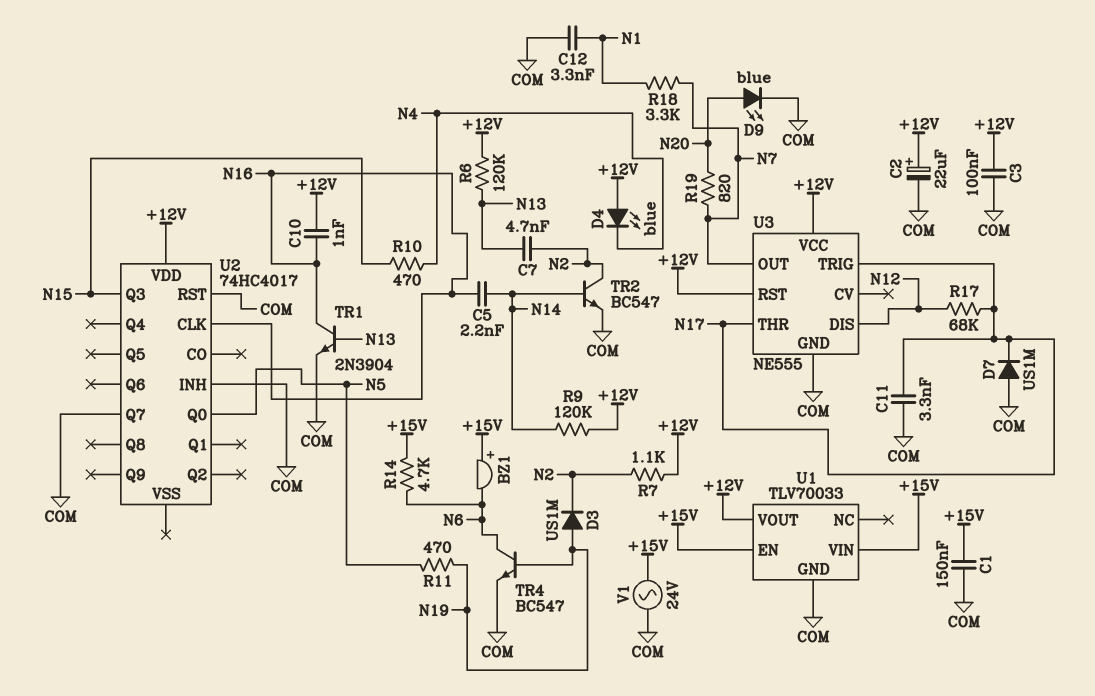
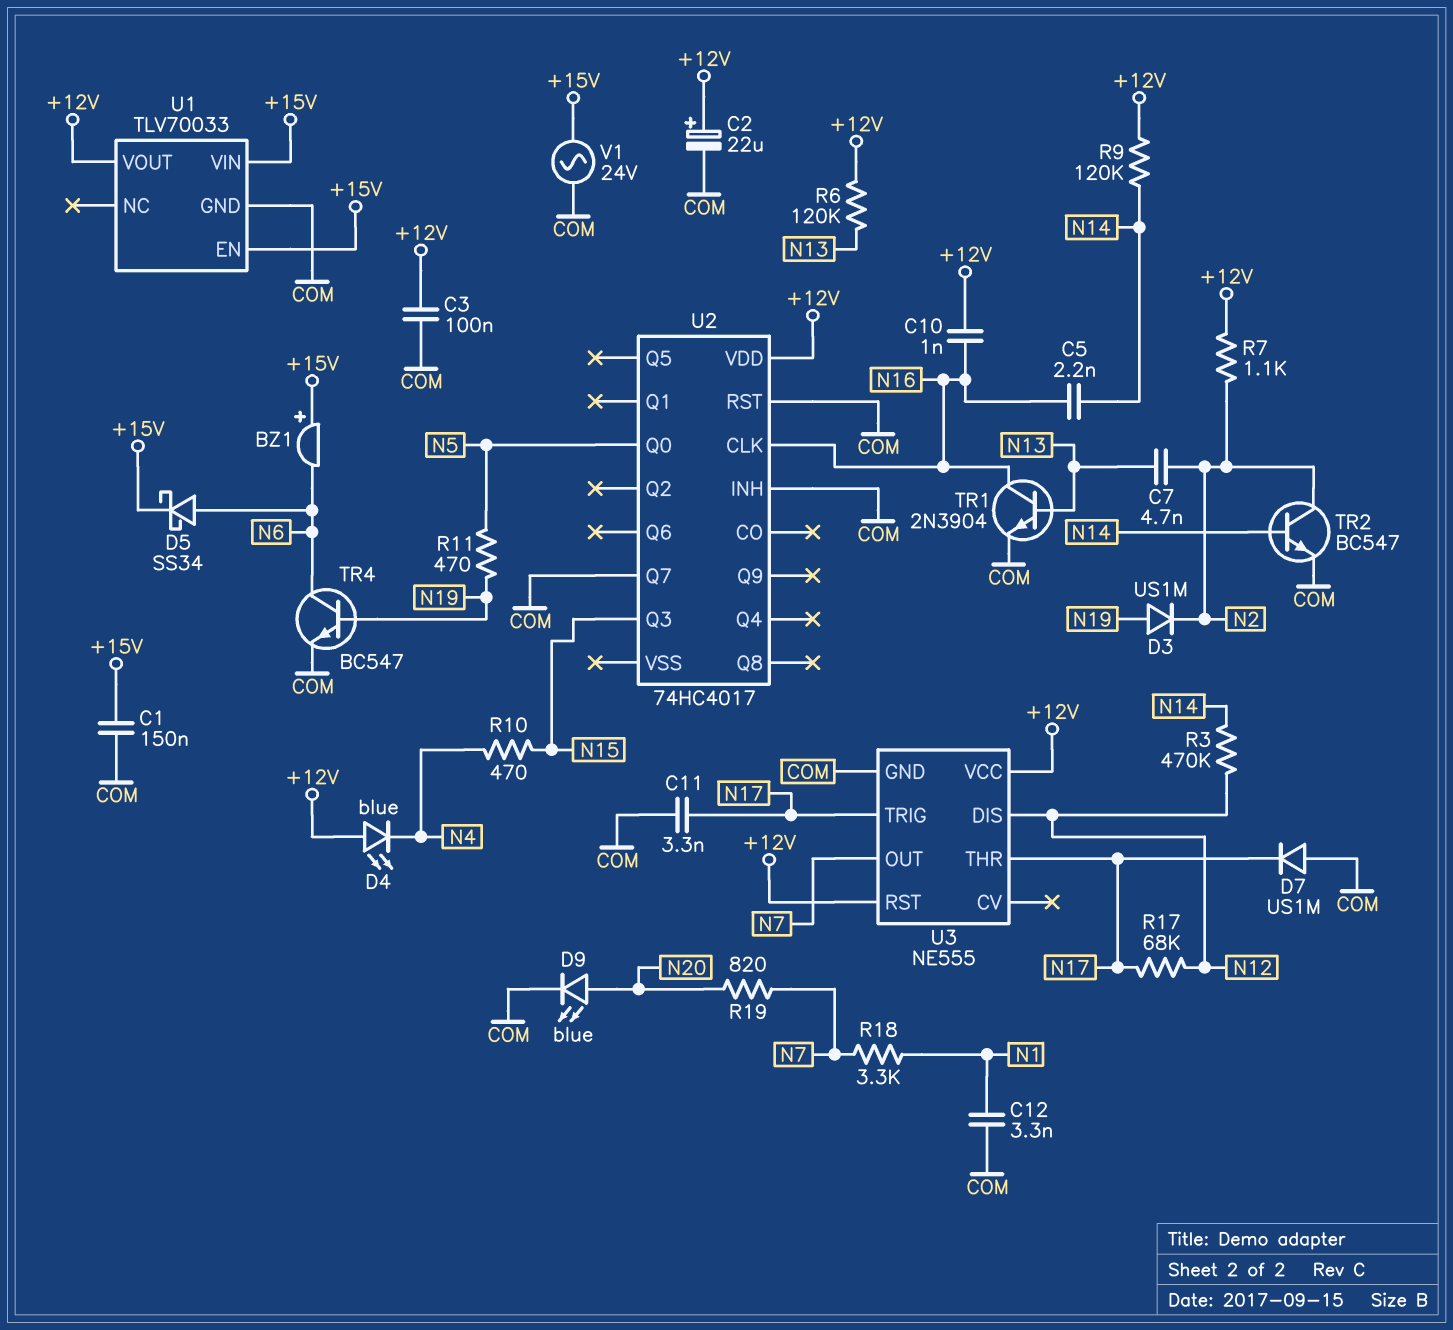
D5: none -> schottky SS34 (A N6, K +15V)
R3: none -> 470k (N12, N14)
R14: 4.7k (+15V, N6) -> none

